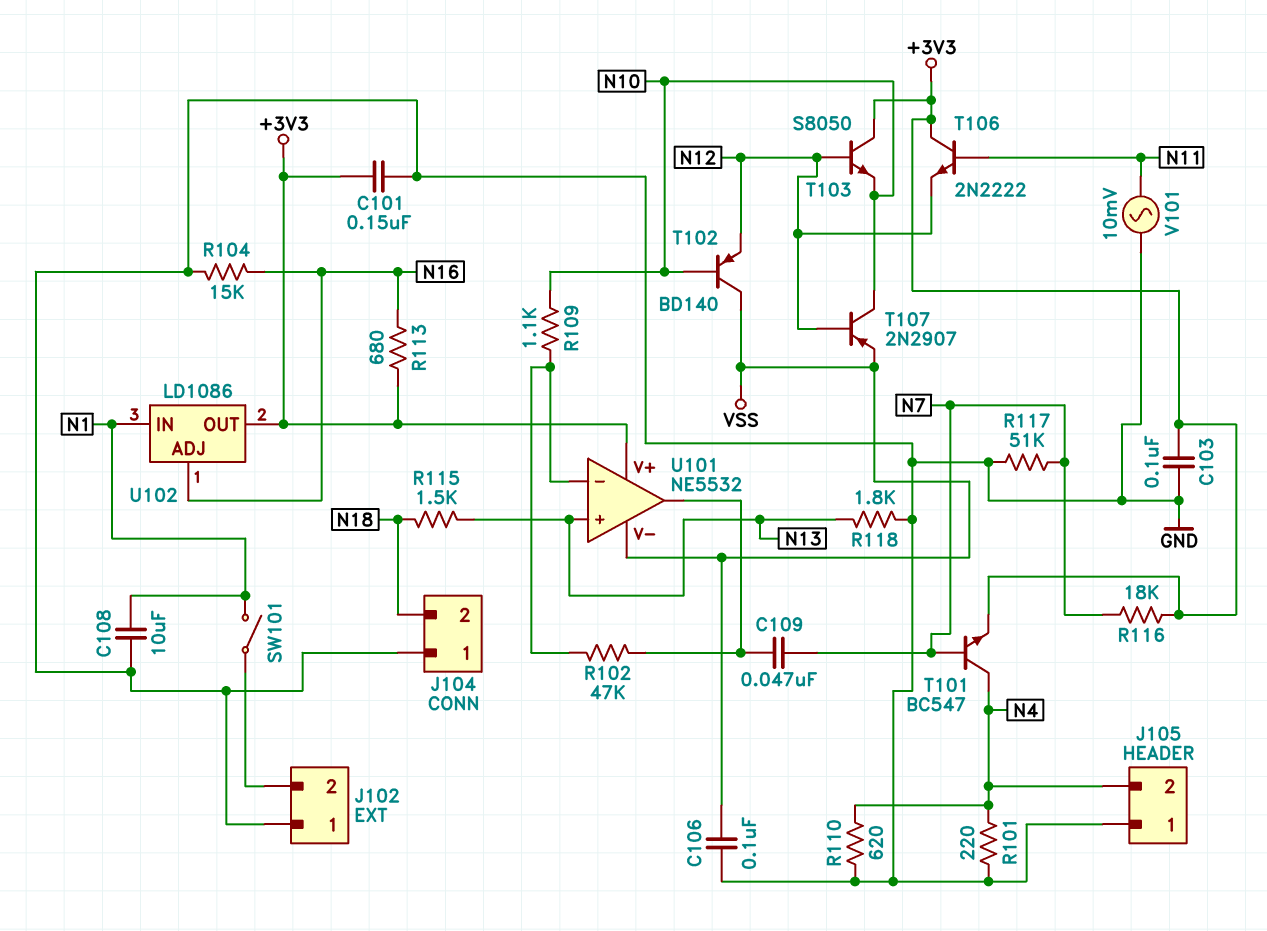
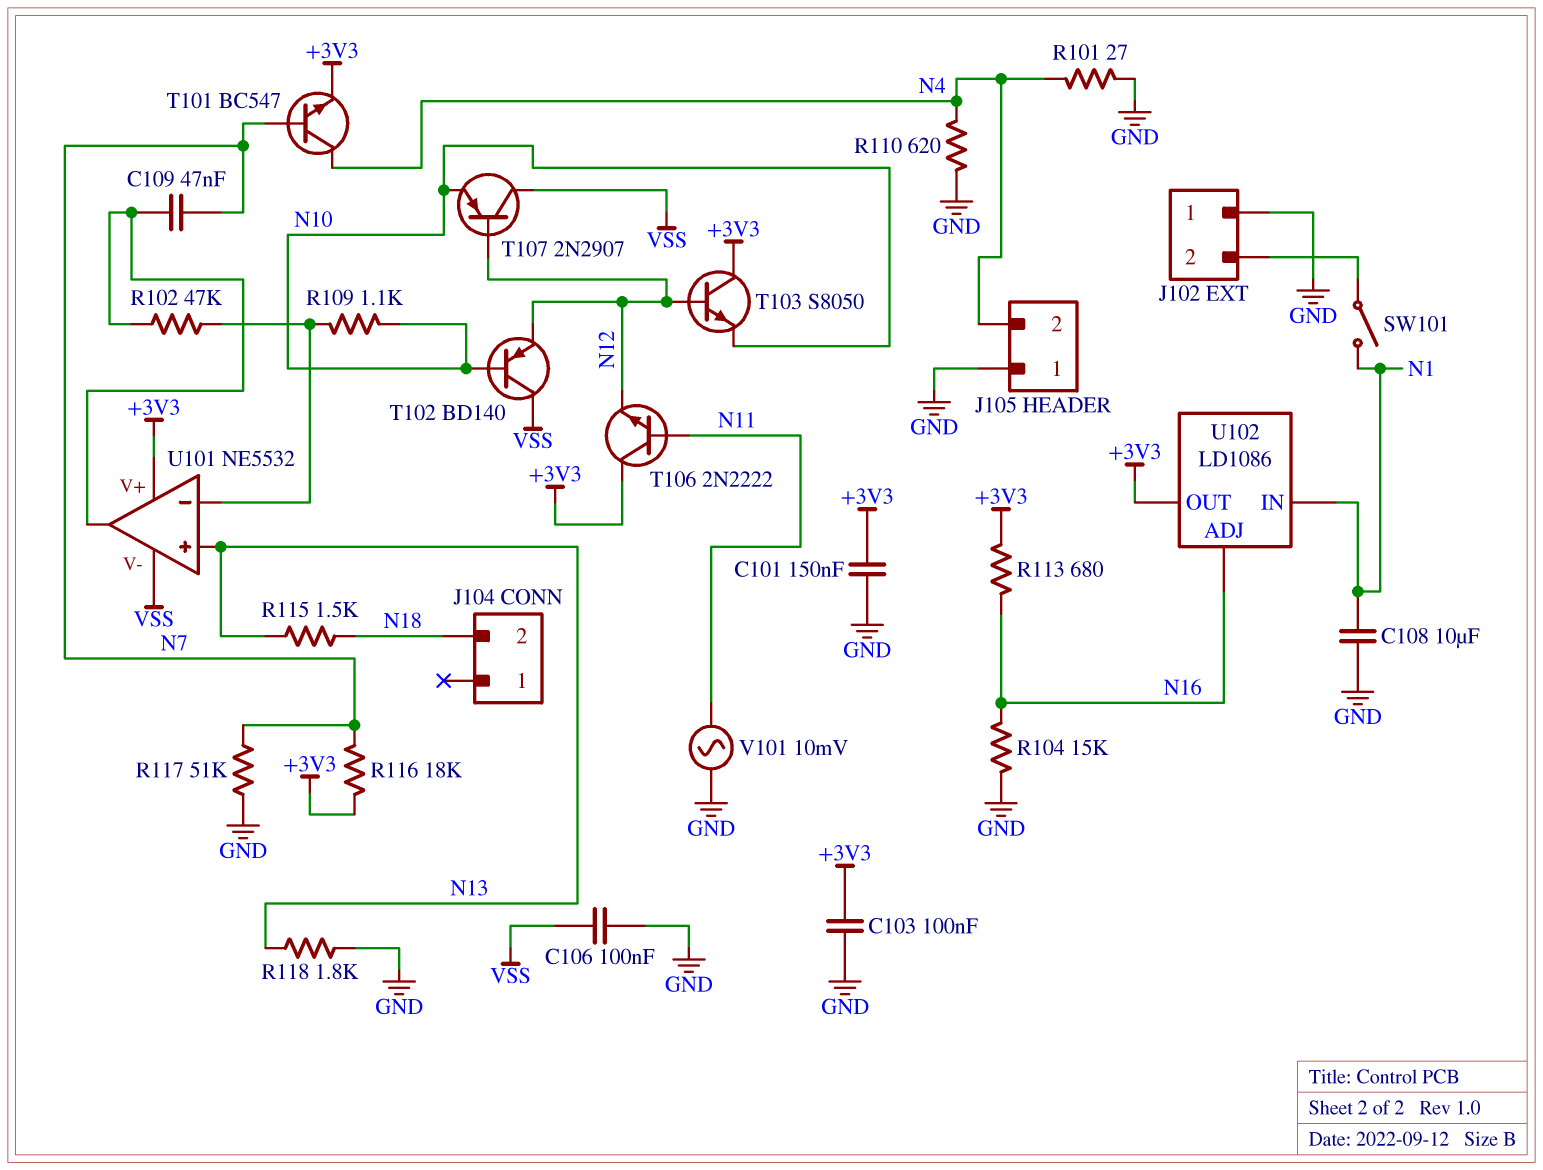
J104 pin 1: GND -> none
R101: 220 (GND, N4) -> 27 (GND, N4)
T107: PNP 2N2907 (B N12, C N10, E VSS) -> PNP 2N2907 (B N12, C VSS, E N10)

